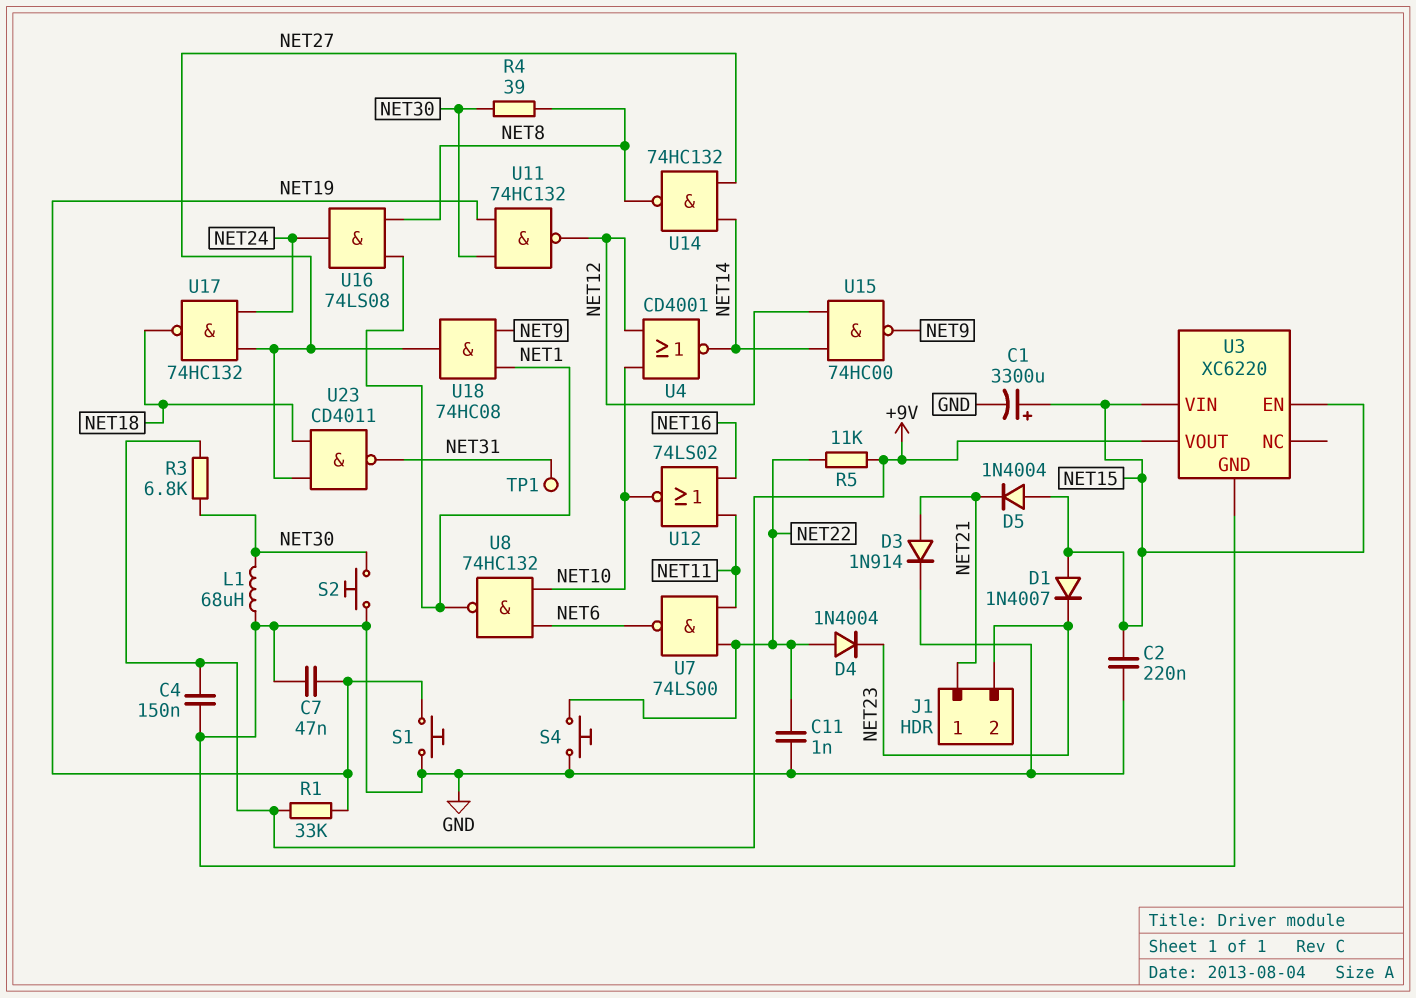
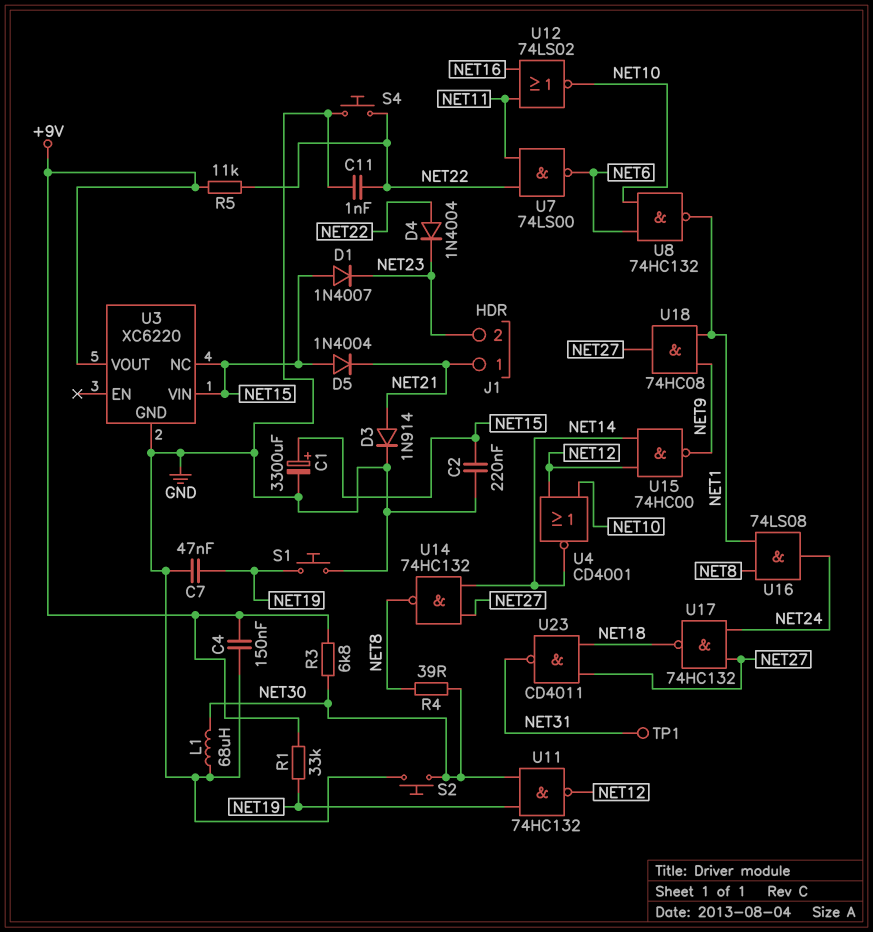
U3 pin EN: NET15 -> none
U3 pin NC: none -> NET15

